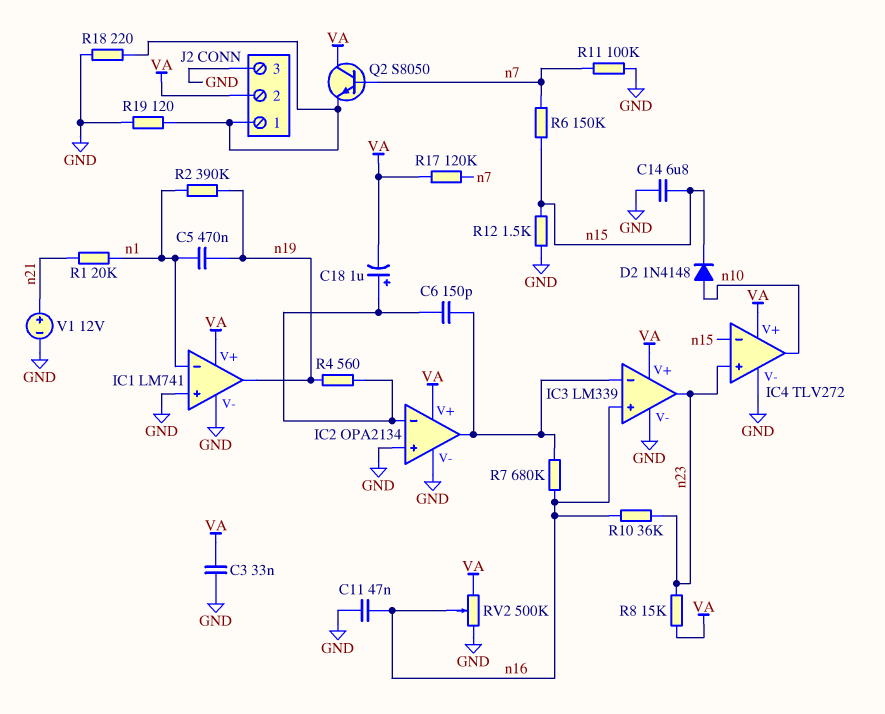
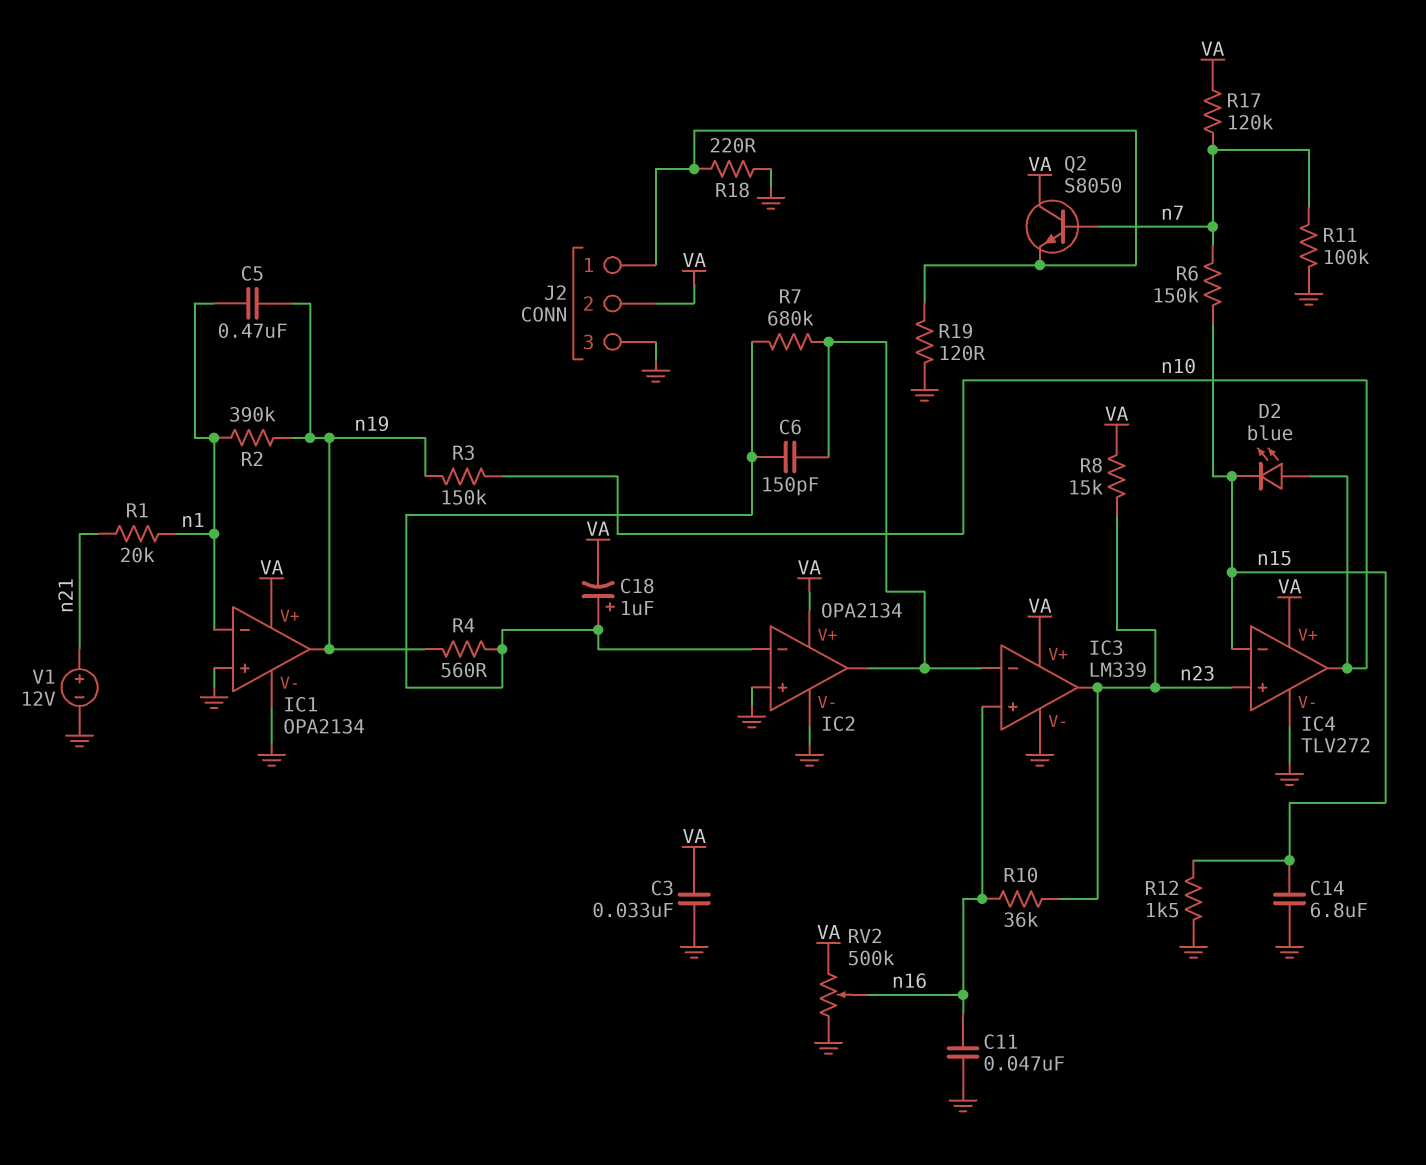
D2: diode 1N4148 (A n10, K n15) -> LED blue (A n10, K n15)
IC1: LM741 -> OPA2134
R3: none -> 150k (n10, n19)
R7: 680k (IC2/out, n16) -> 680k (IC2/in-, IC2/out)

